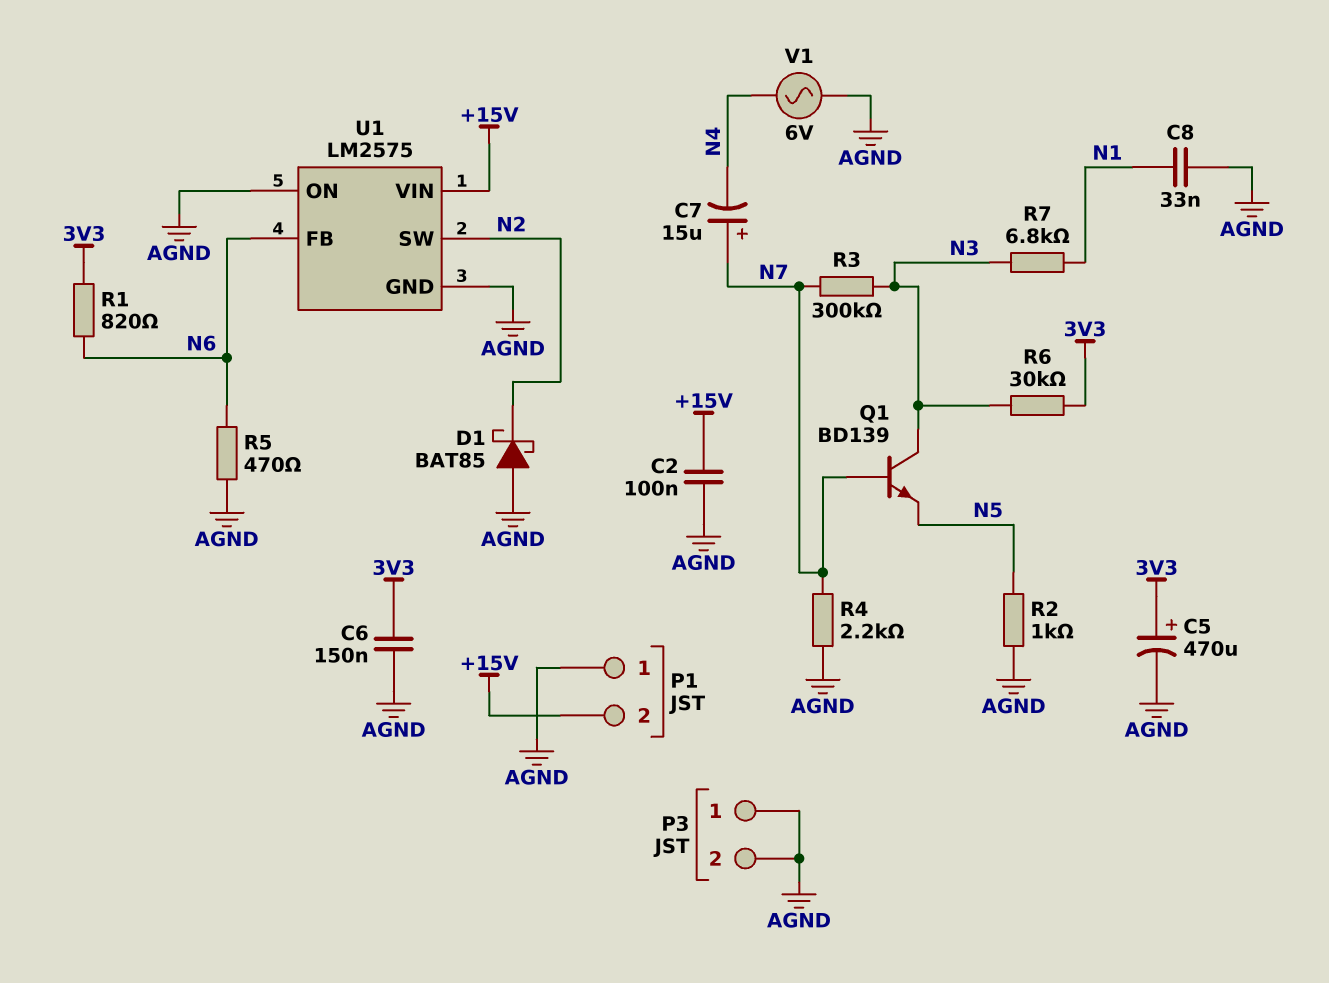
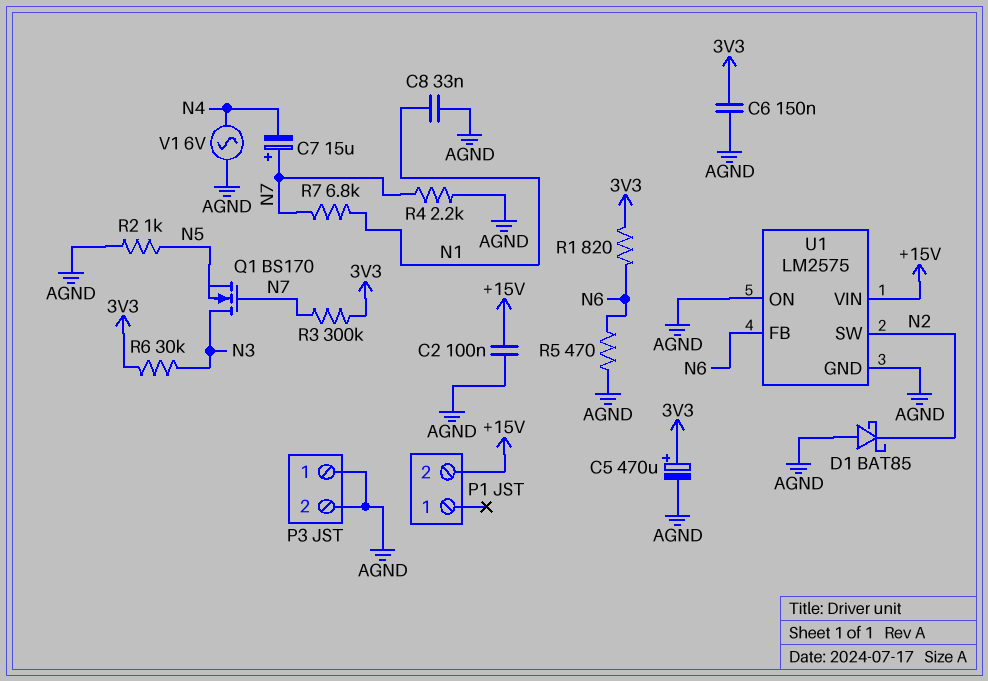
P1 pin 1: AGND -> none
Q1: NPN BD139 (B N7, C N3, E N5) -> NMOS BS170 (G N7, D N3, S N5)
R3: 300k (N3, N7) -> 300k (3V3, N7)
R7: 6.8k (N1, N3) -> 6.8k (N1, N7)

